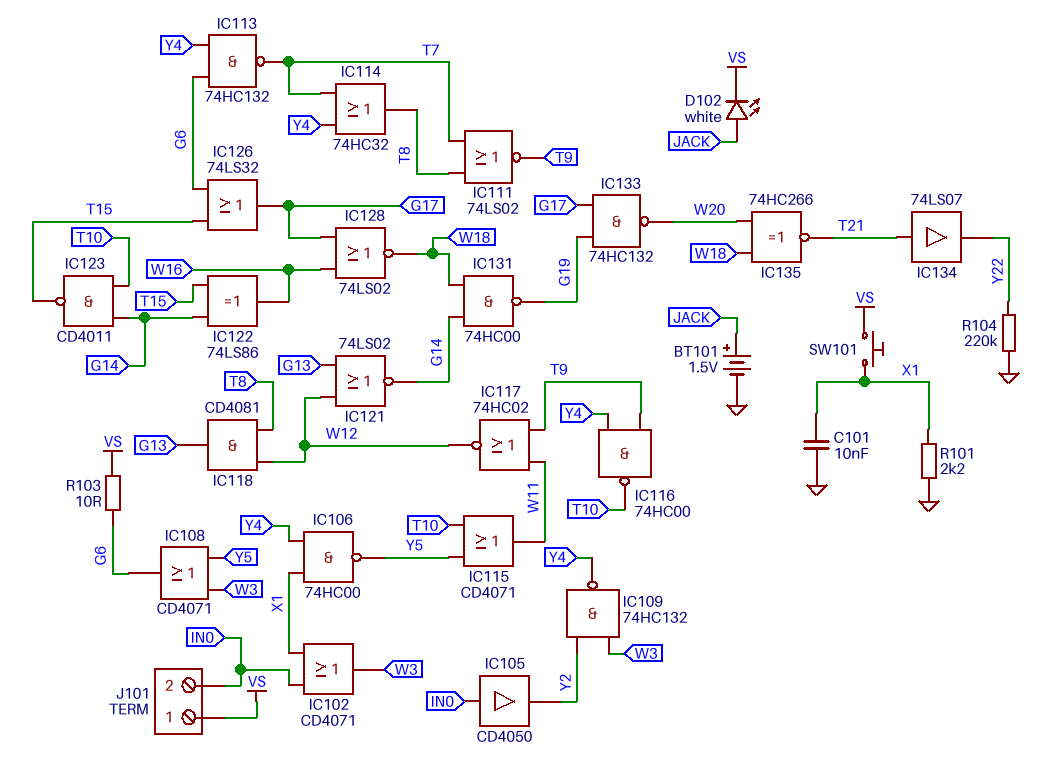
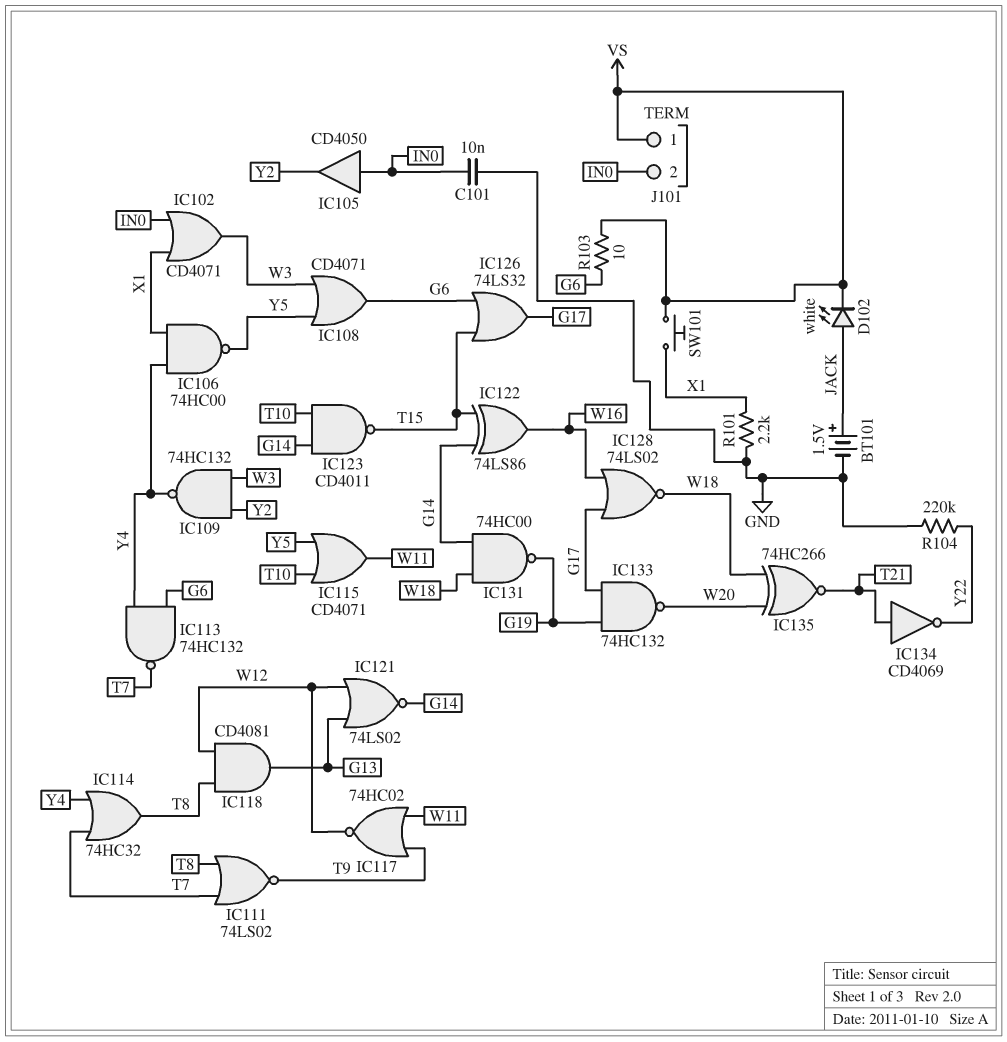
C101: 10nF (GND, X1) -> 10nF (GND, IN0)
IC116: NAND 74HC00 (in T9, in Y4, out T10) -> none
IC134: buffer 74LS07 (in T21, out Y22) -> NOT CD4069 (in T21, out Y22)

